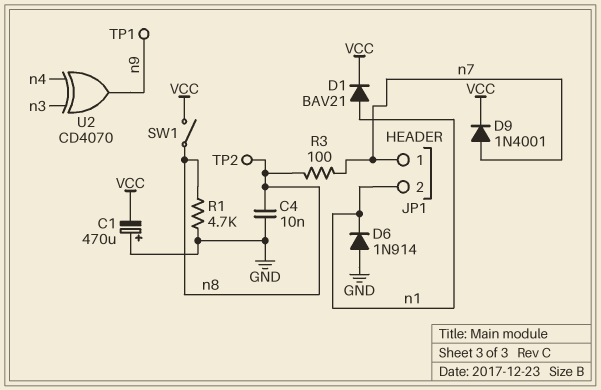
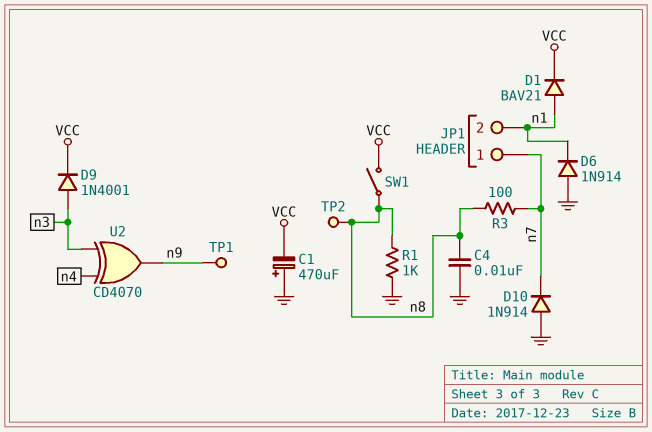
D9: diode 1N4001 (A n7, K VCC) -> diode 1N4001 (A n3, K VCC)
D10: none -> diode 1N914 (A GND, K n7)
R1: 4.7k (GND, n8) -> 1k (GND, n8)

